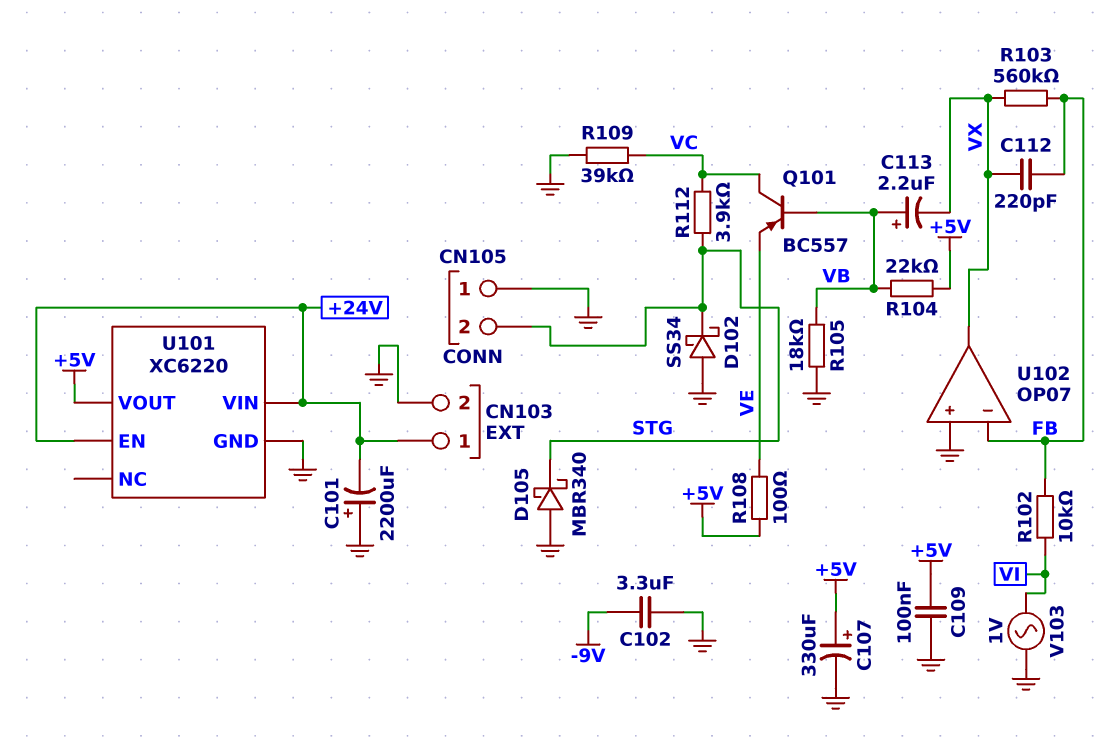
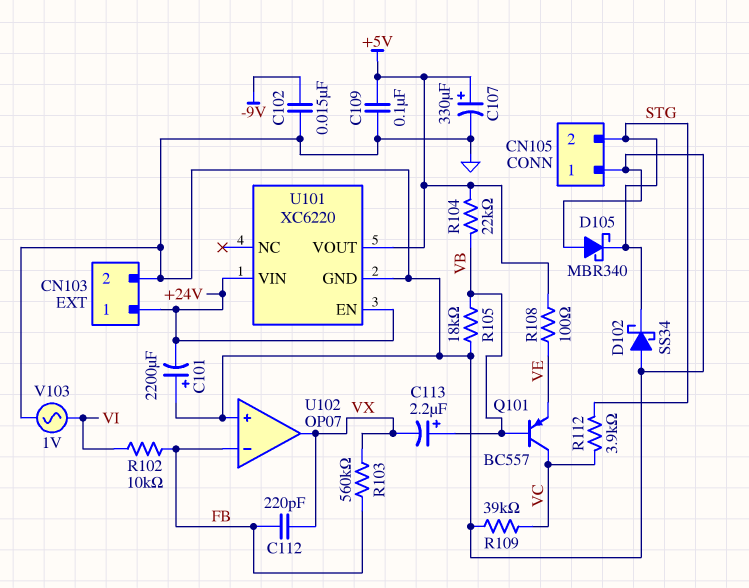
C102: 3.3uF (-9V, GND) -> 15nF (-9V, GND)

